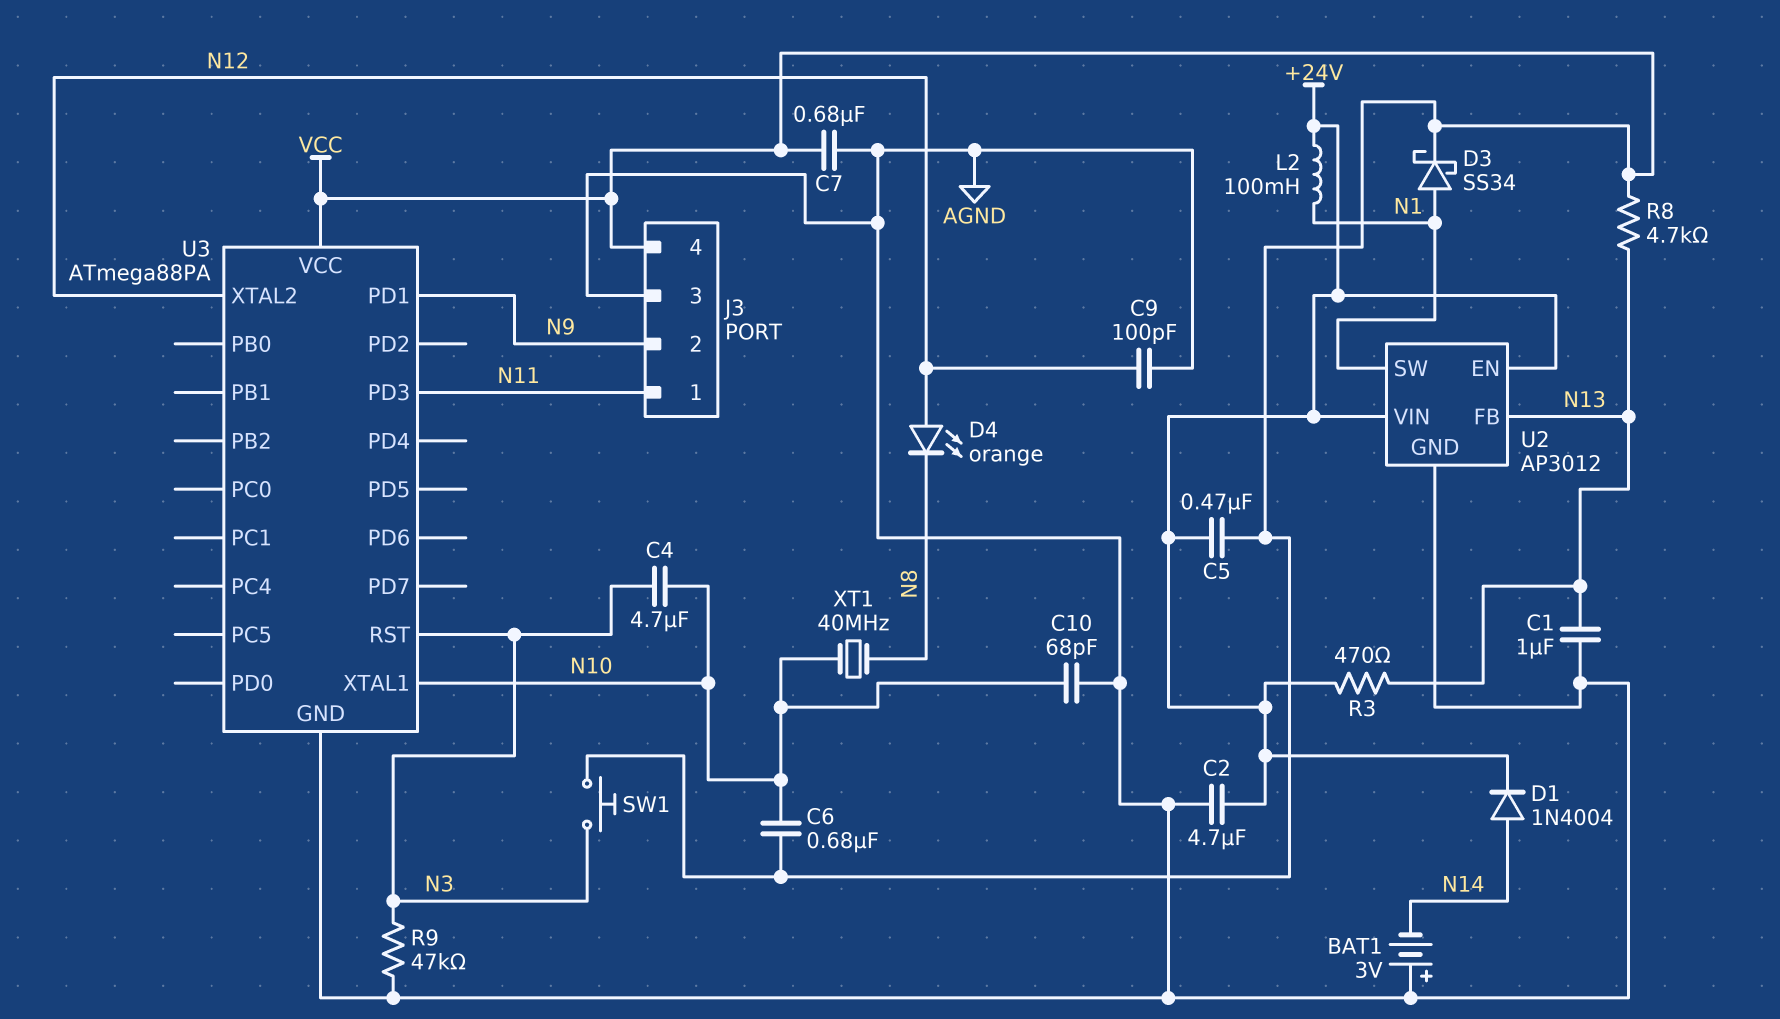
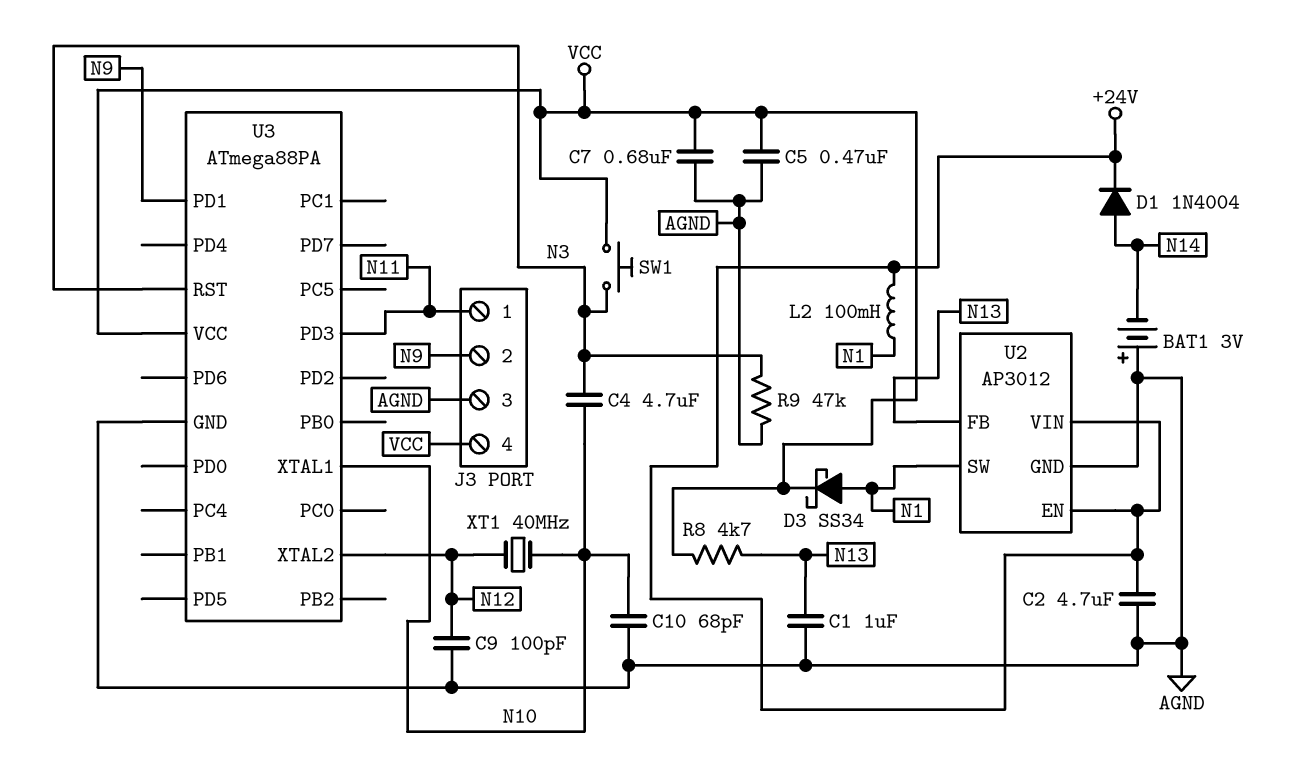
C5: 470nF (+24V, VCC) -> 470nF (AGND, VCC)
C6: 680nF (N10, VCC) -> none
D4: LED orange (A N12, K N8) -> none
R3: 470 (+24V, N13) -> none
XT1: 40MHz (N8, N10) -> 40MHz (N10, N12)

